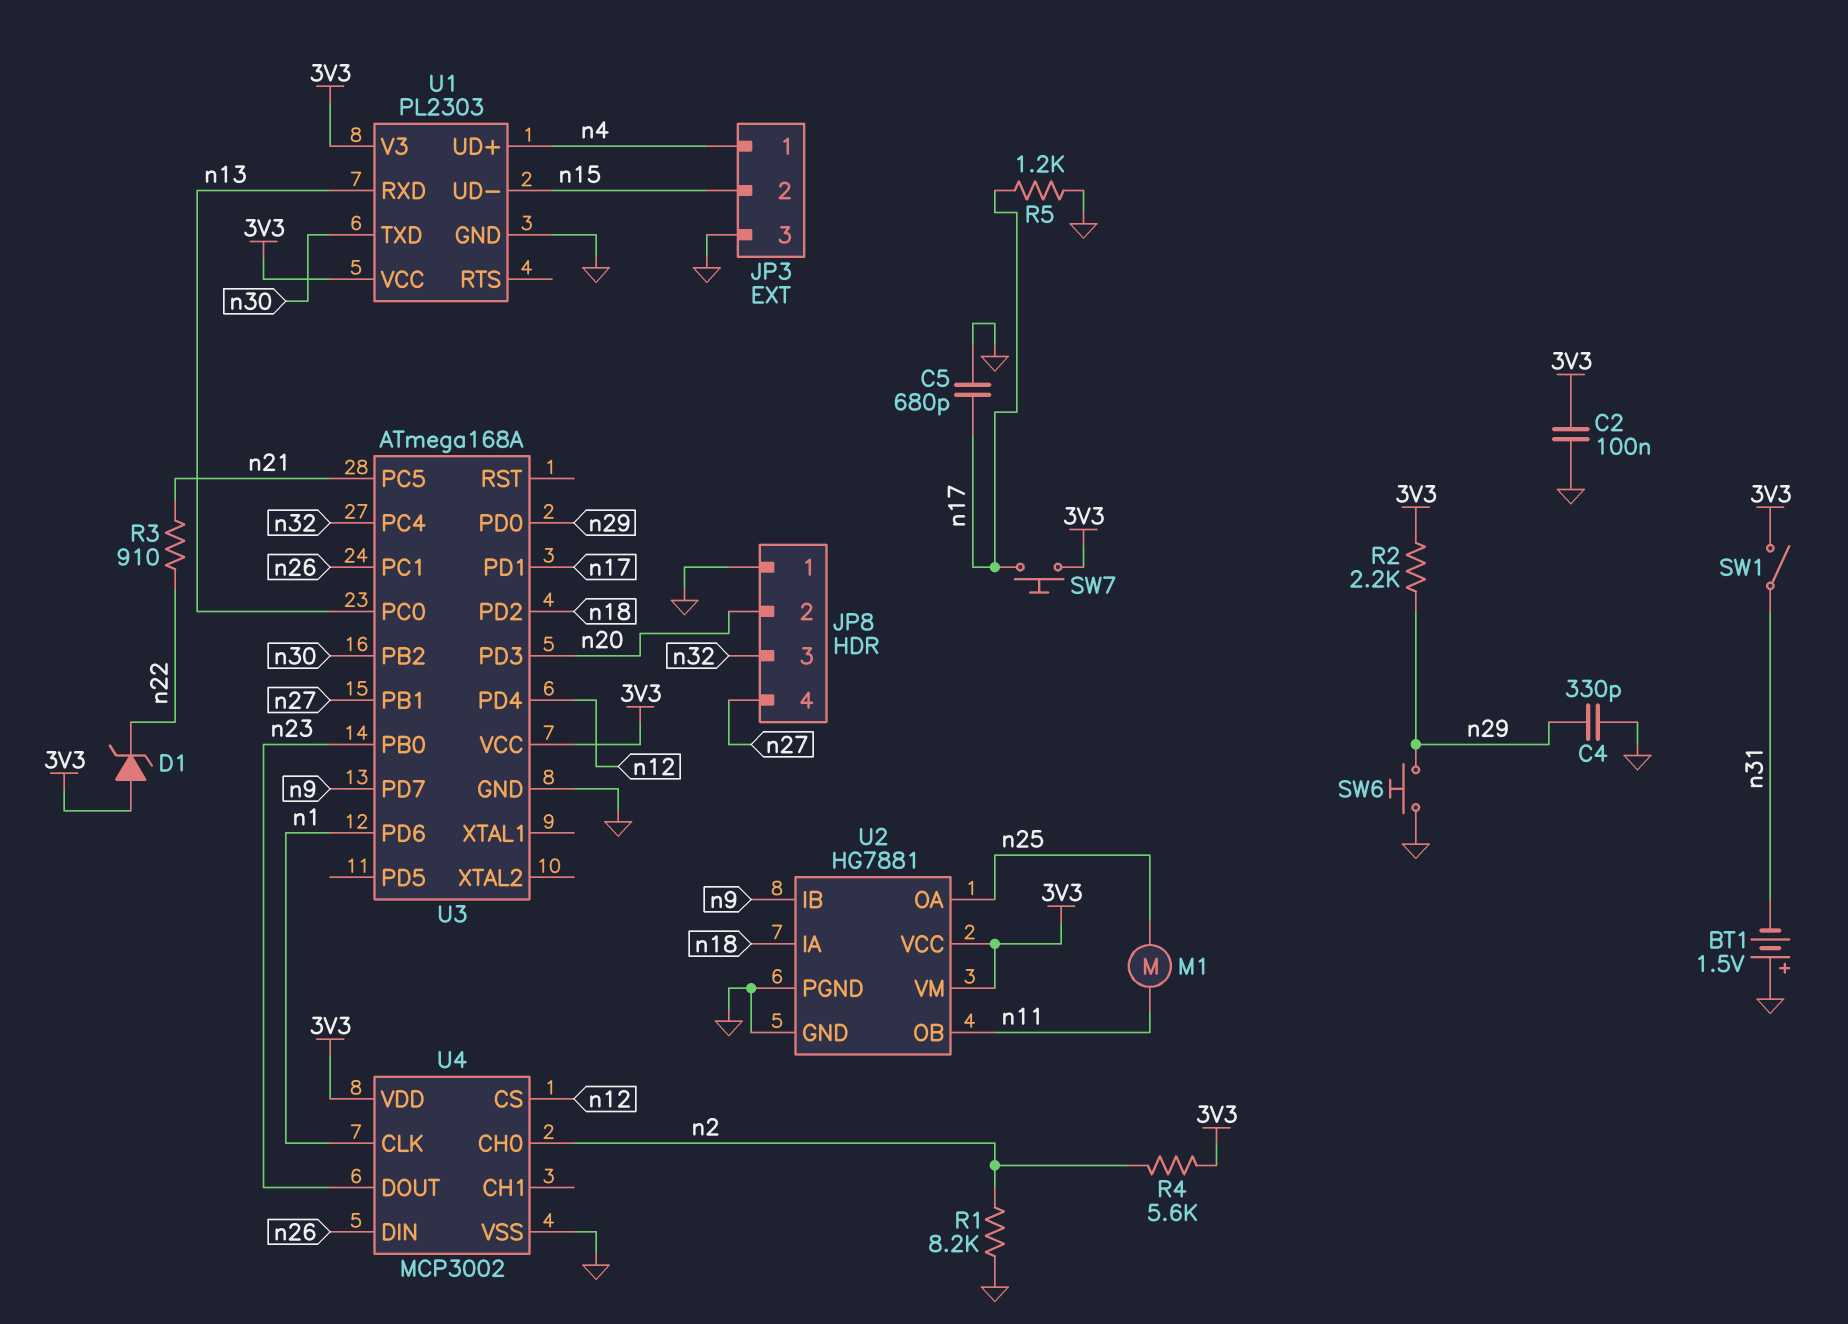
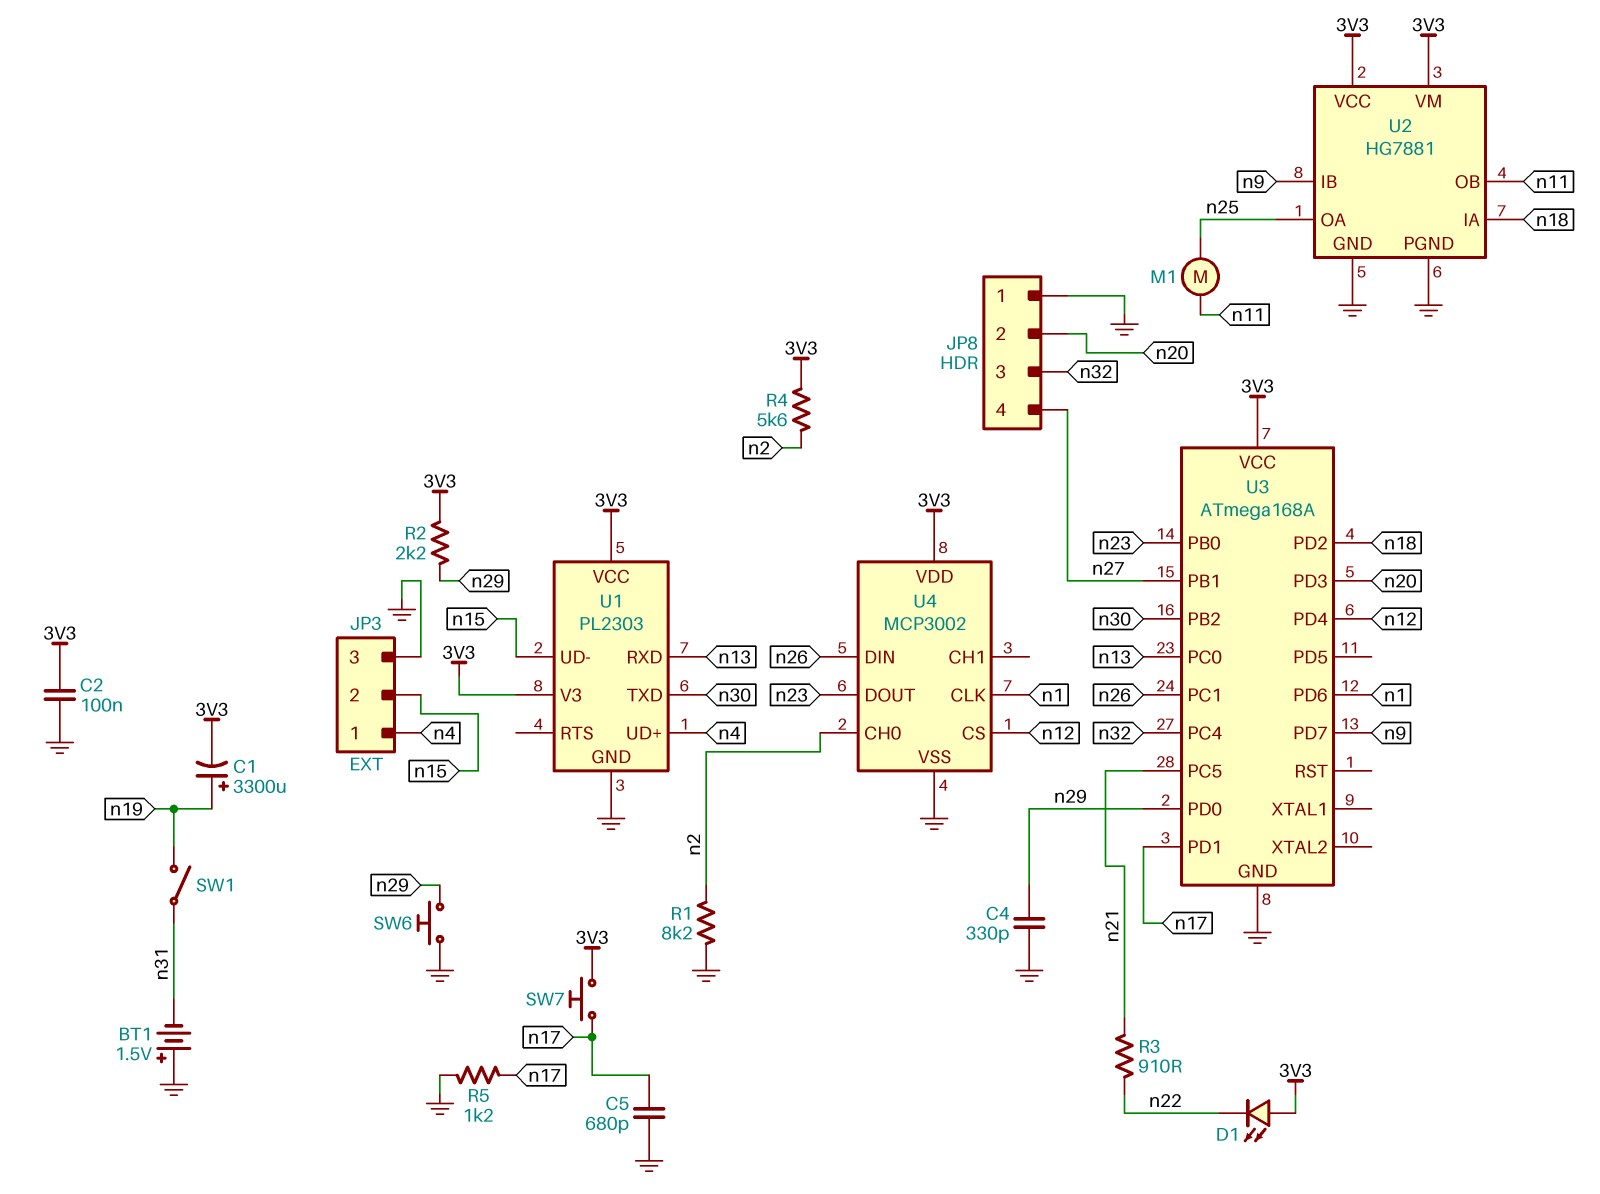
C1: none -> 3300uF (plus n19, minus 3V3)
D1: zener (A 3V3, K n22) -> LED (A 3V3, K n22)
SW1: switch (3V3, n31) -> switch (n19, n31)

